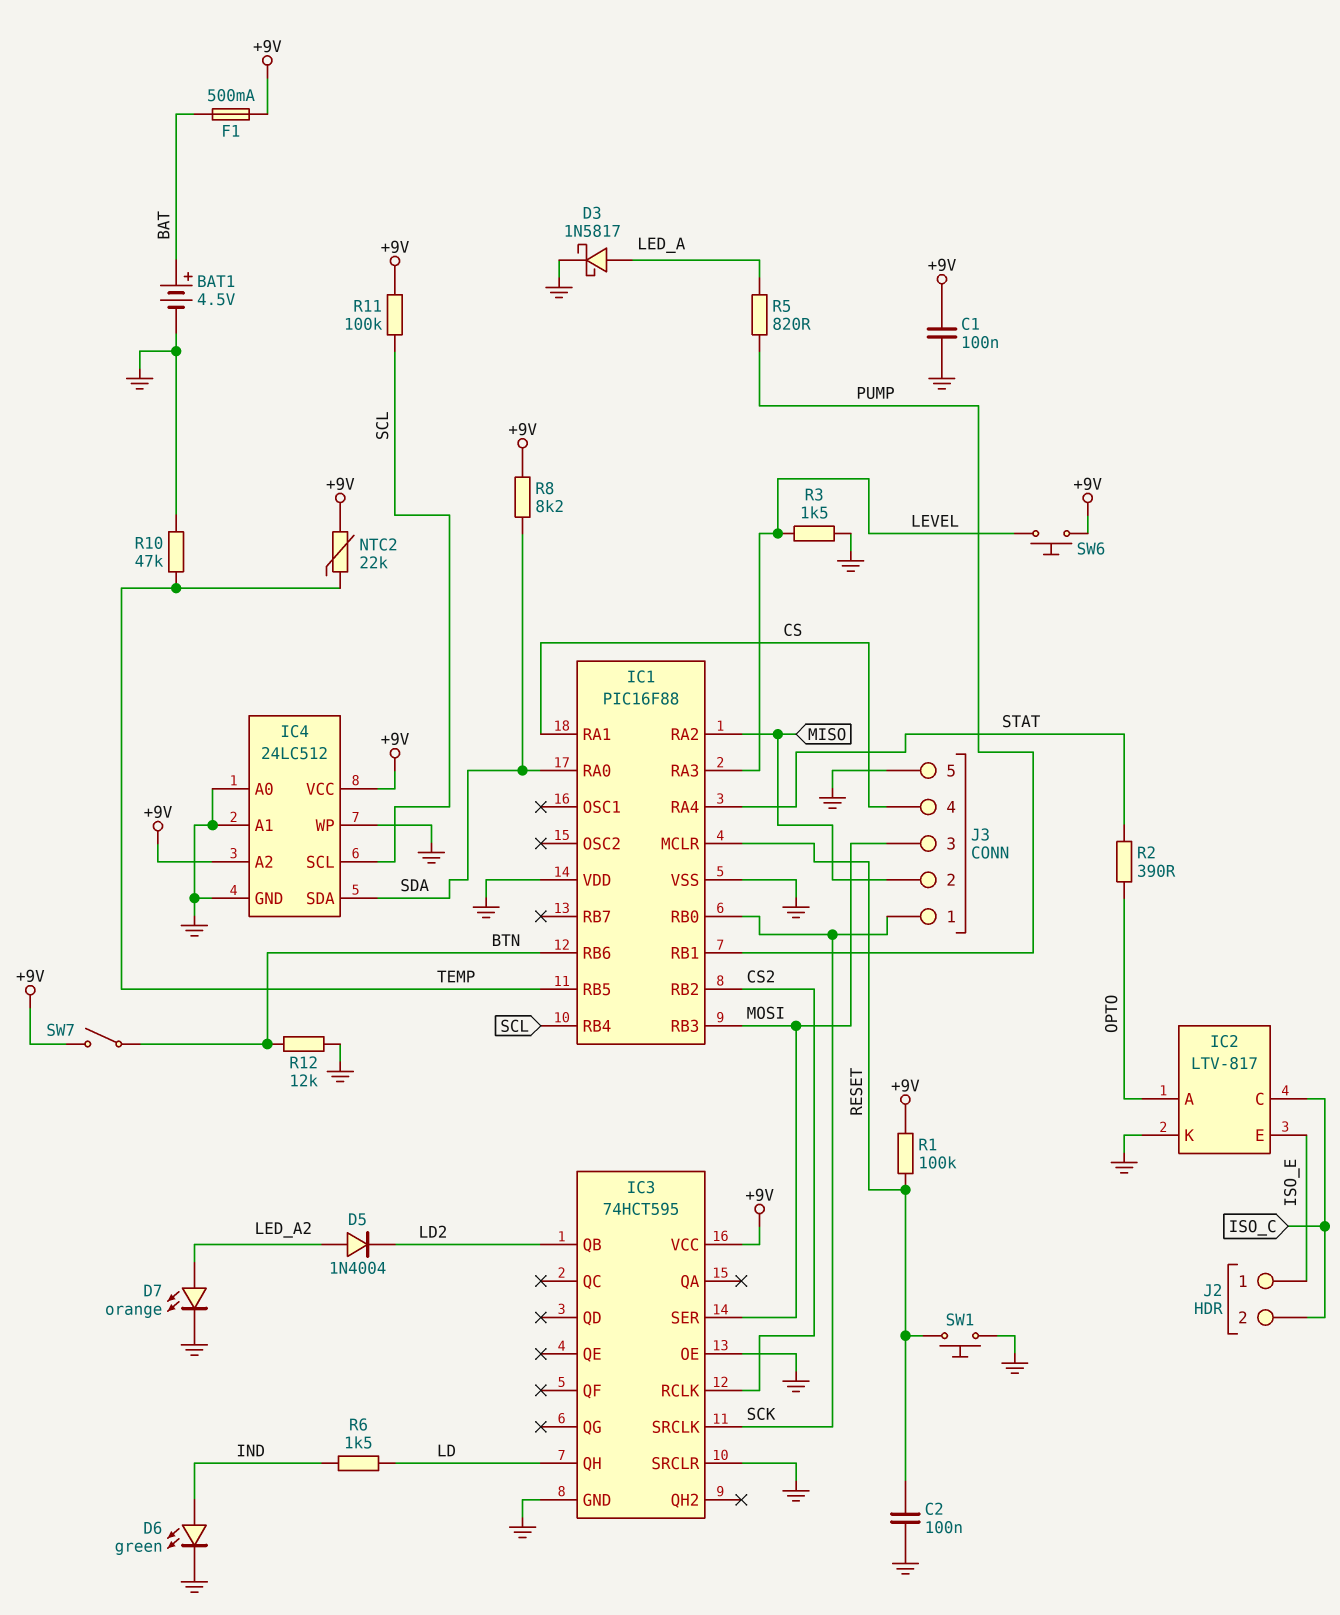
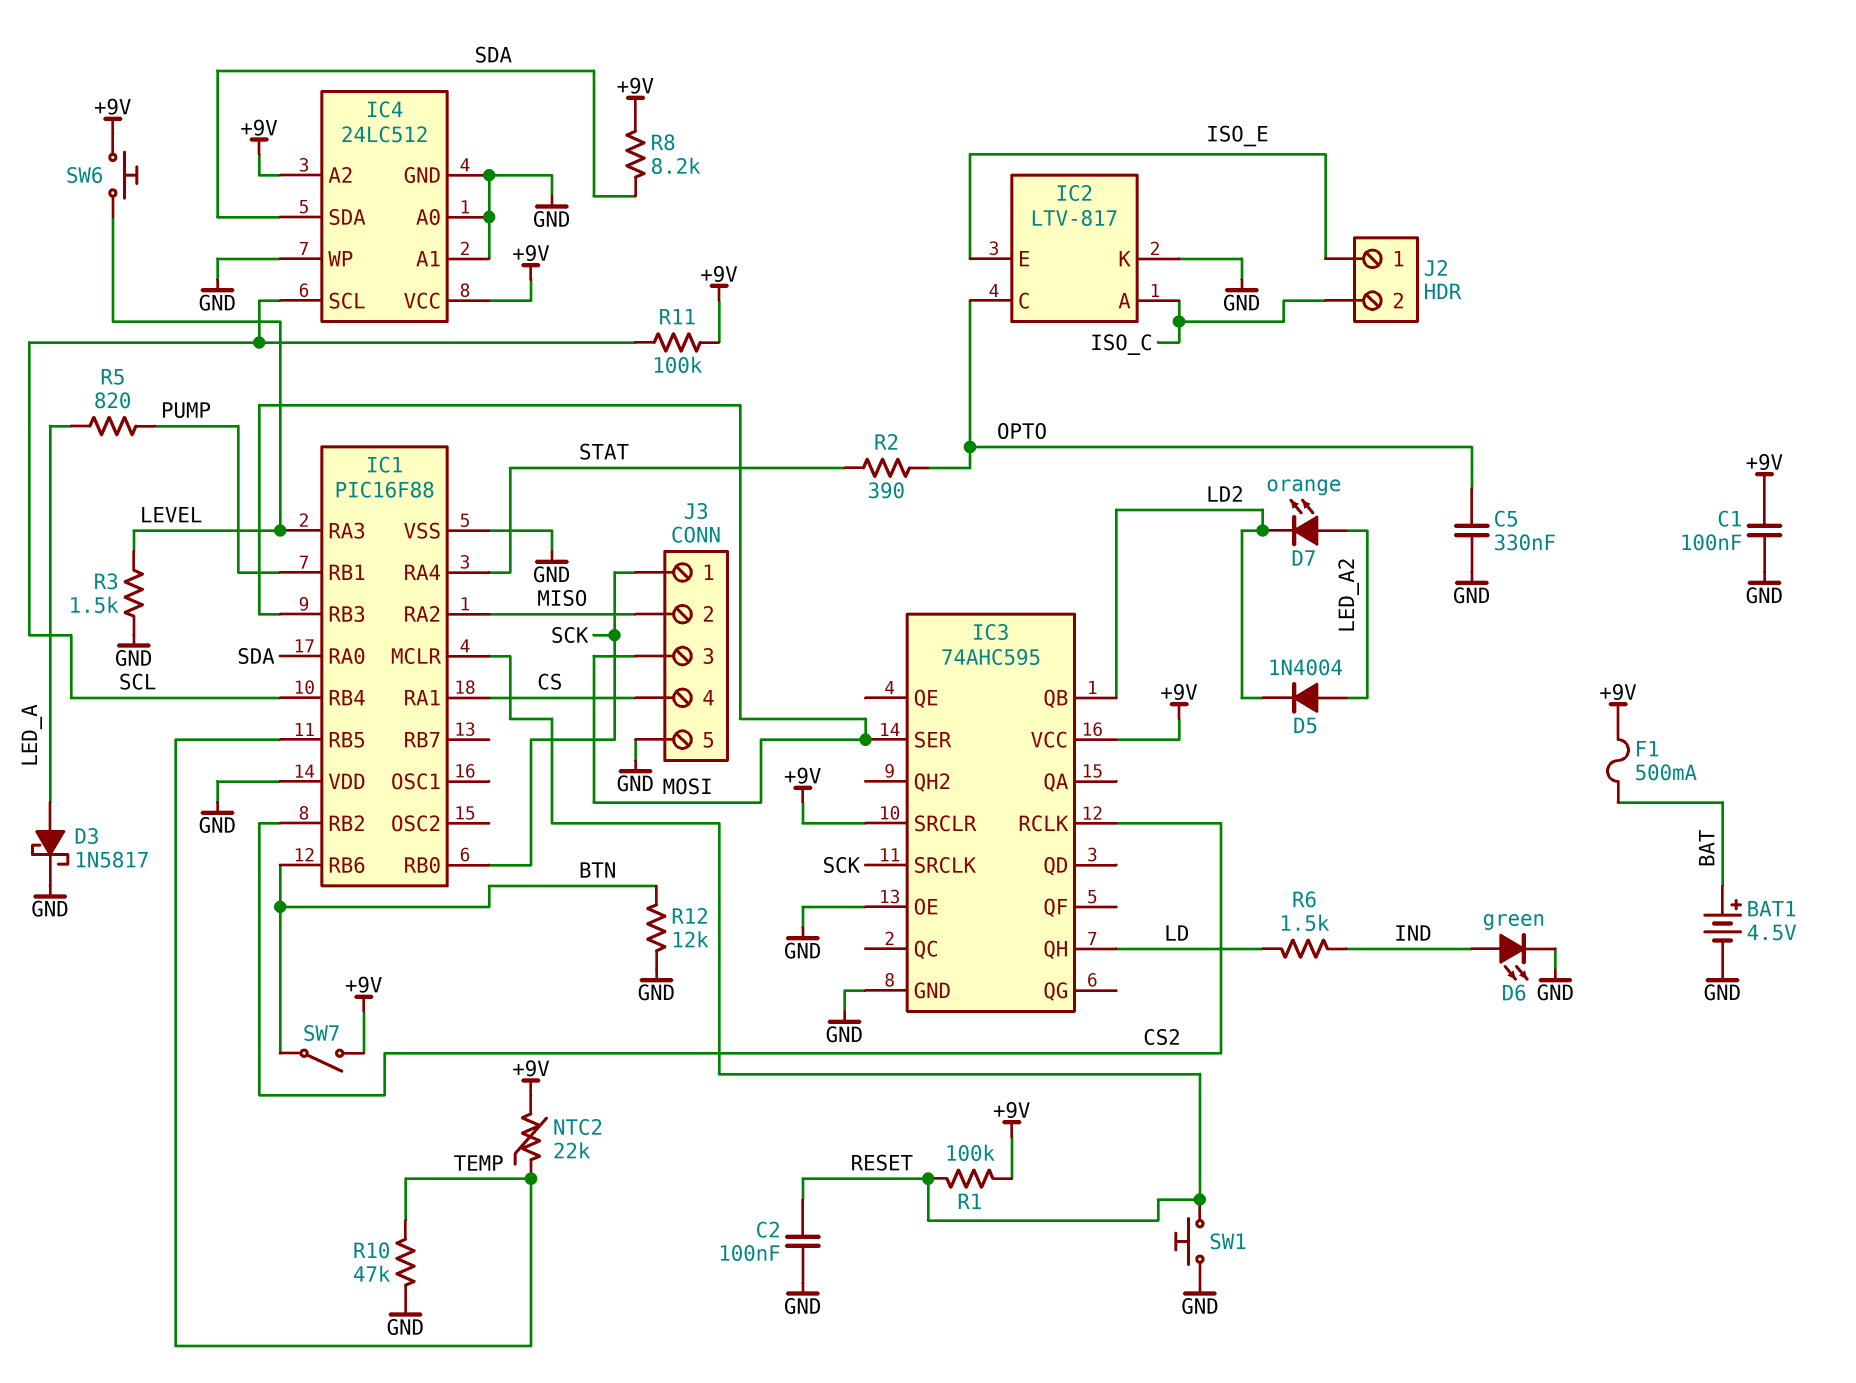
C5: none -> 330nF (GND, OPTO)
D7: LED orange (A LED_A2, K GND) -> LED orange (A LED_A2, K LD2)
IC2 pin A: OPTO -> ISO_C
IC2 pin C: ISO_C -> OPTO
IC3: 74HCT595 -> 74AHC595
IC3 pin SRCLR: GND -> +9V

